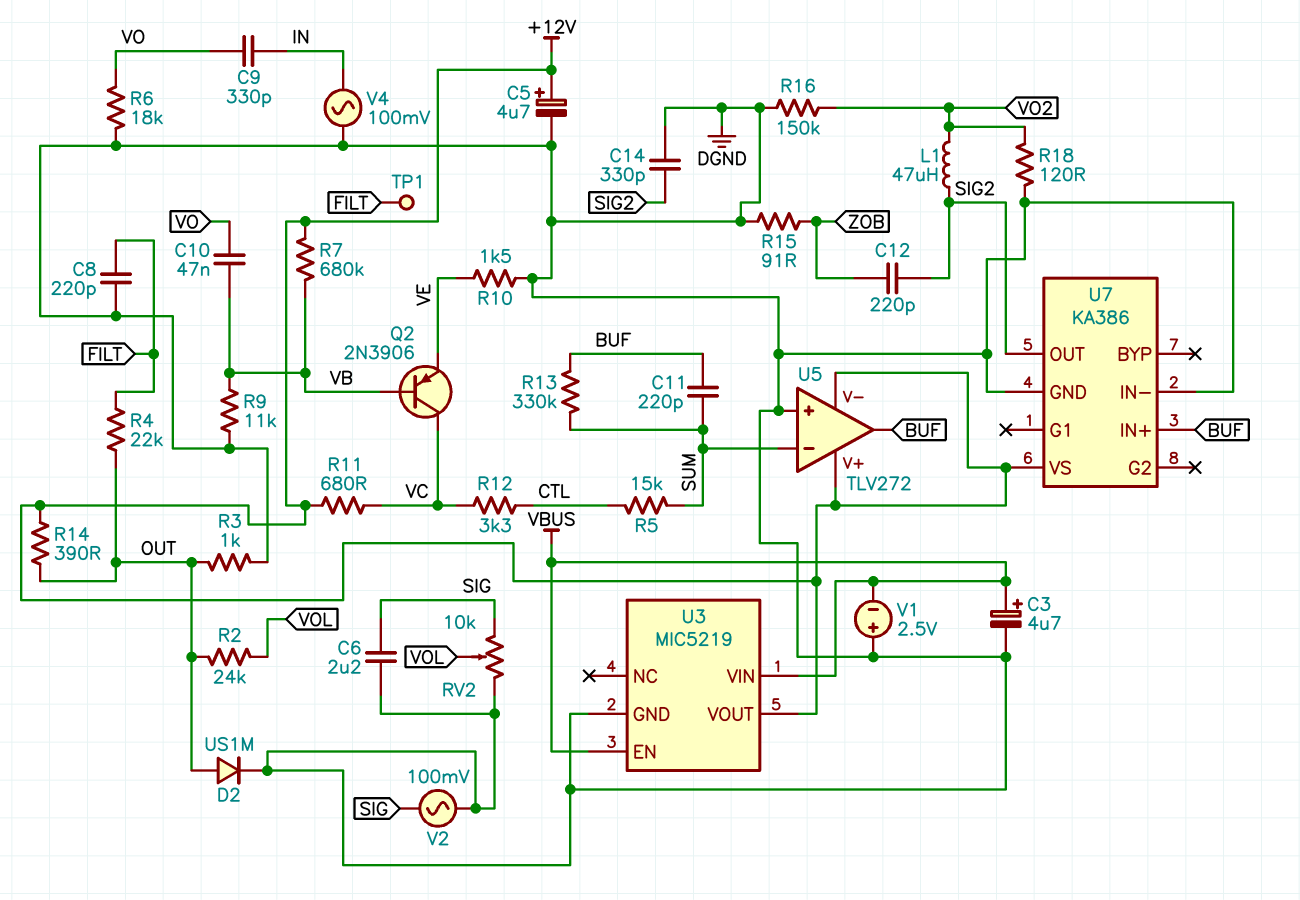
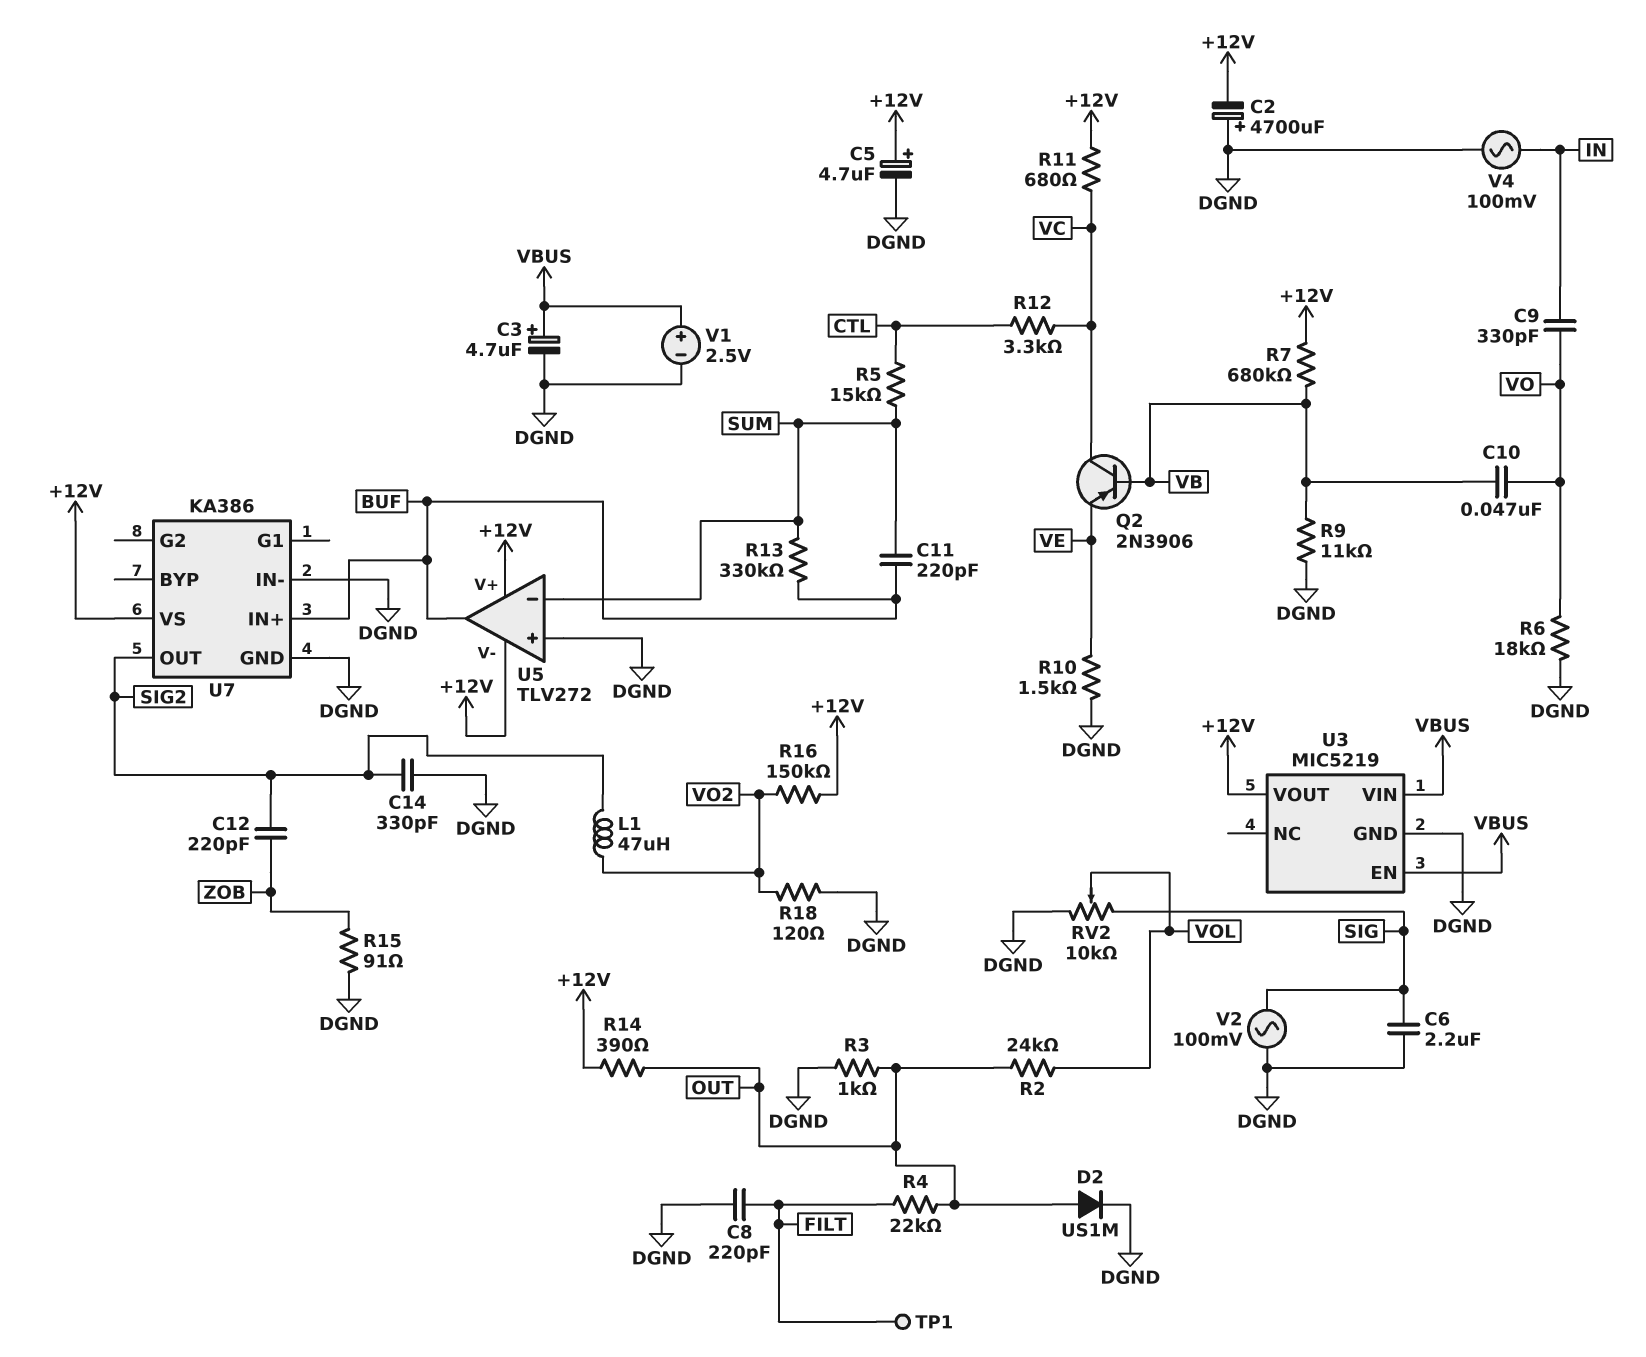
C2: none -> 4700uF (plus DGND, minus +12V)
R16: 150k (DGND, VO2) -> 150k (+12V, VO2)
V1: 2.5V (plus DGND, minus VBUS) -> 2.5V (plus VBUS, minus DGND)

